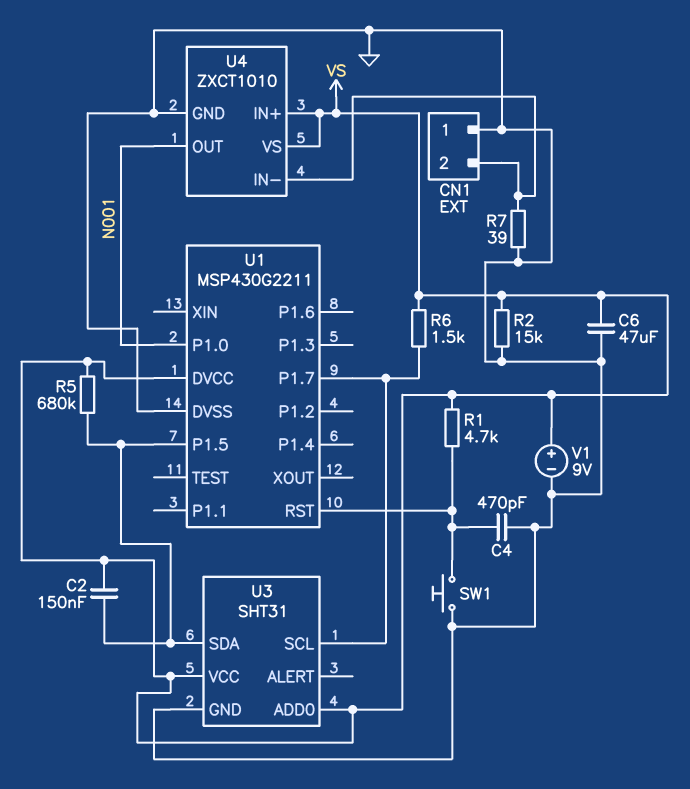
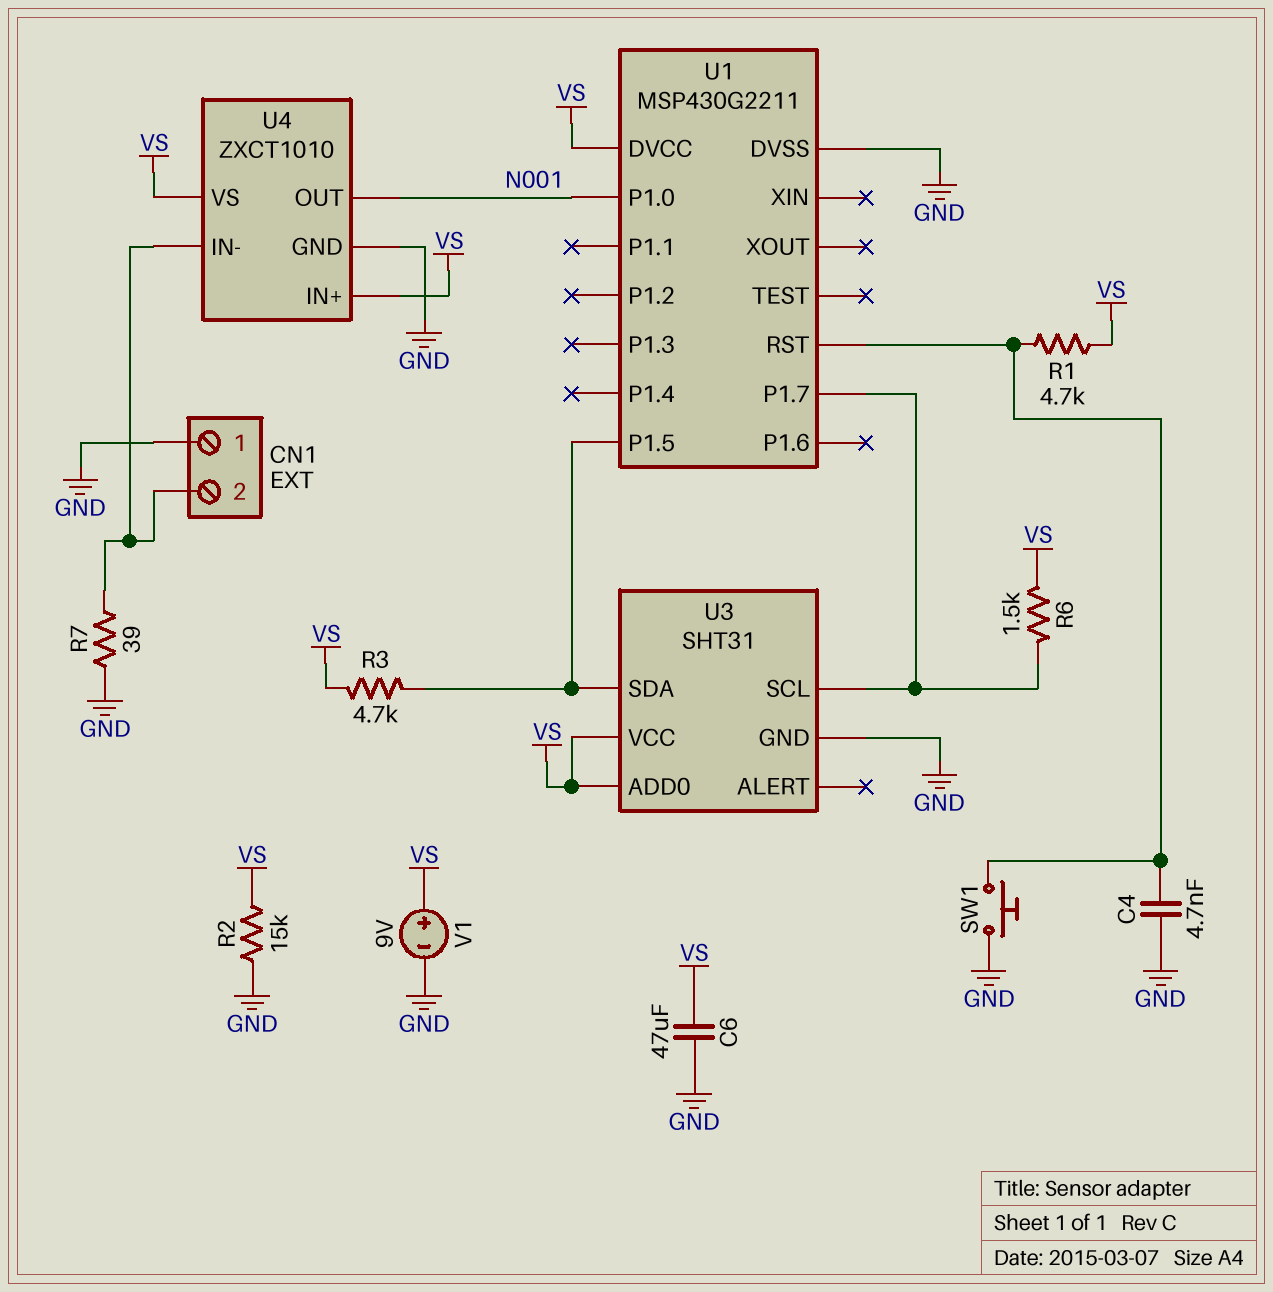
C2: 150nF (U1/P1.5, VS) -> none
C4: 470pF (GND, U1/RST) -> 4.7nF (GND, U1/RST)
R3: none -> 4.7k (U1/P1.5, VS)
R5: 680k (U1/P1.5, VS) -> none

